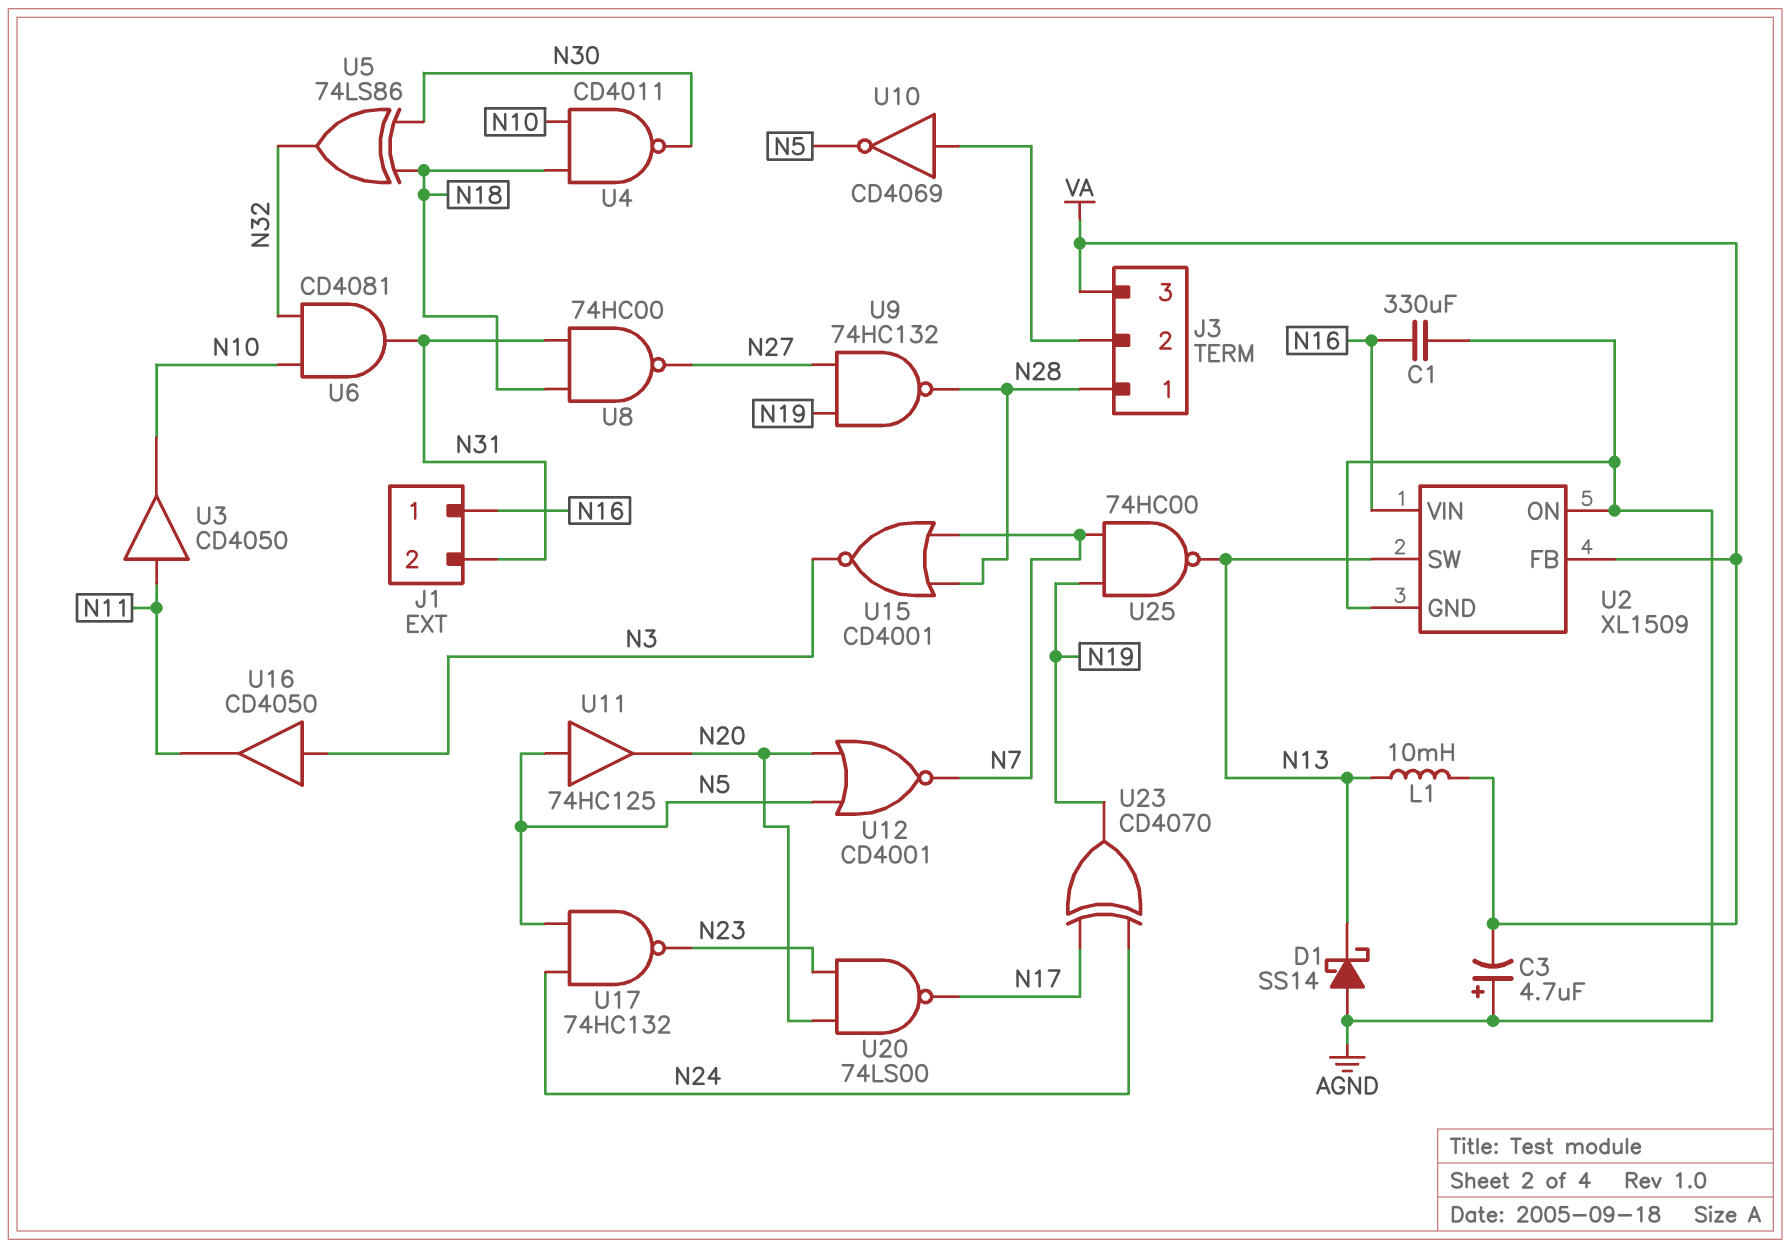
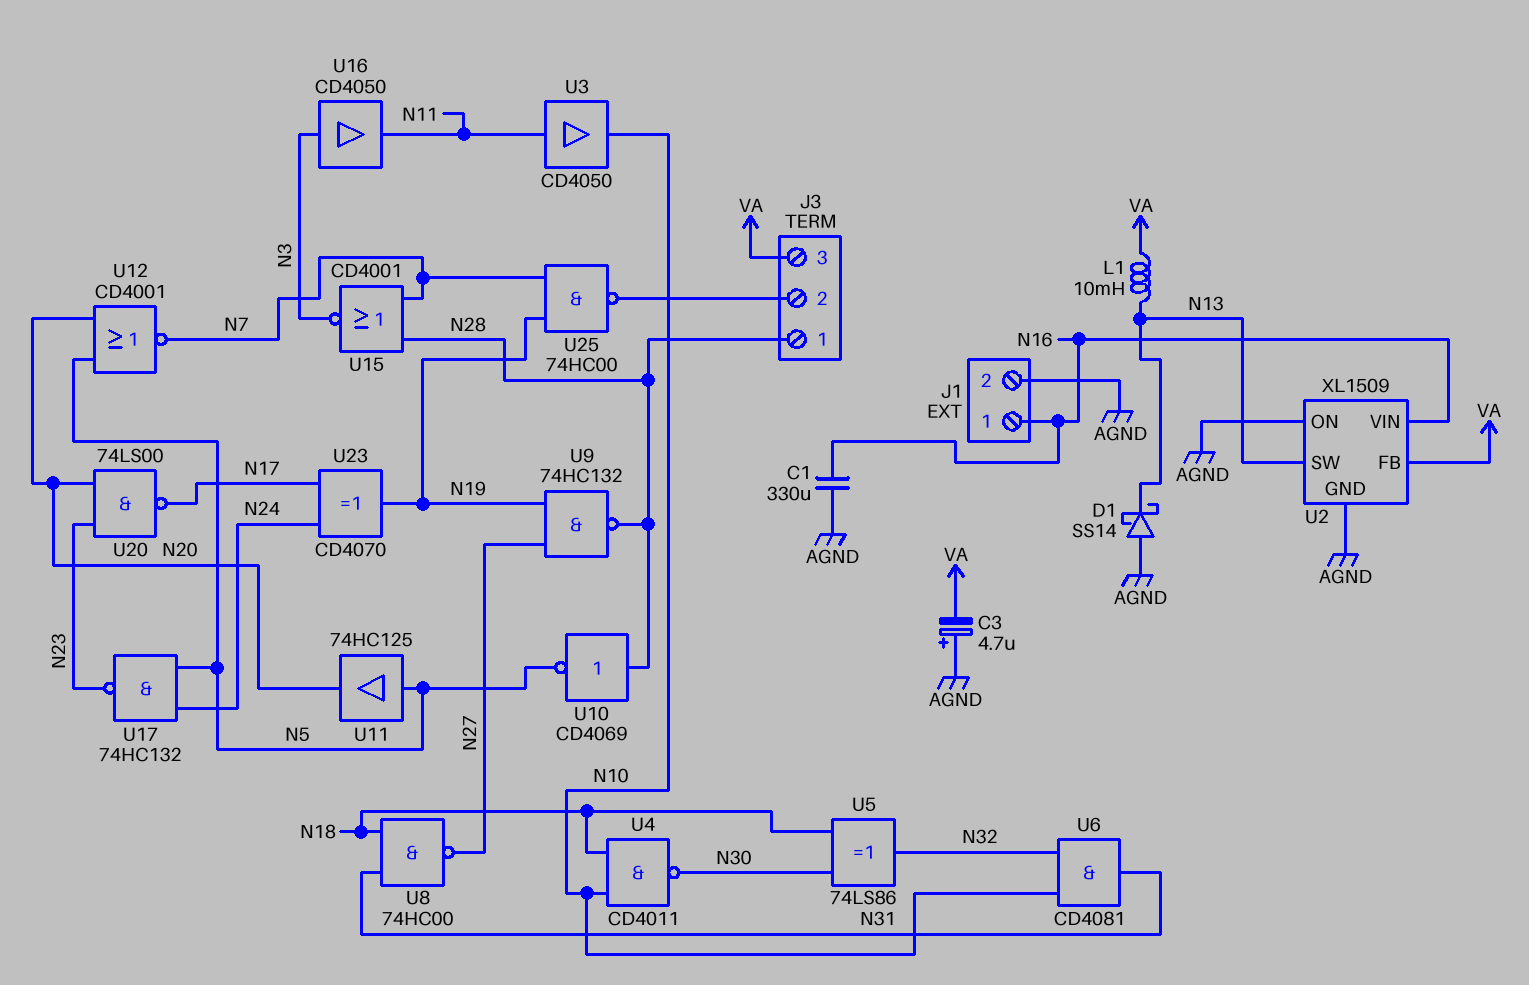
J1 pin 2: N31 -> AGND
U10: NOT CD4069 (in J3/2, out N5) -> NOT CD4069 (in N28, out N5)
U25: NAND 74HC00 (in N7, in N19, out N13) -> NAND 74HC00 (in N7, in N19, out J3/2)

